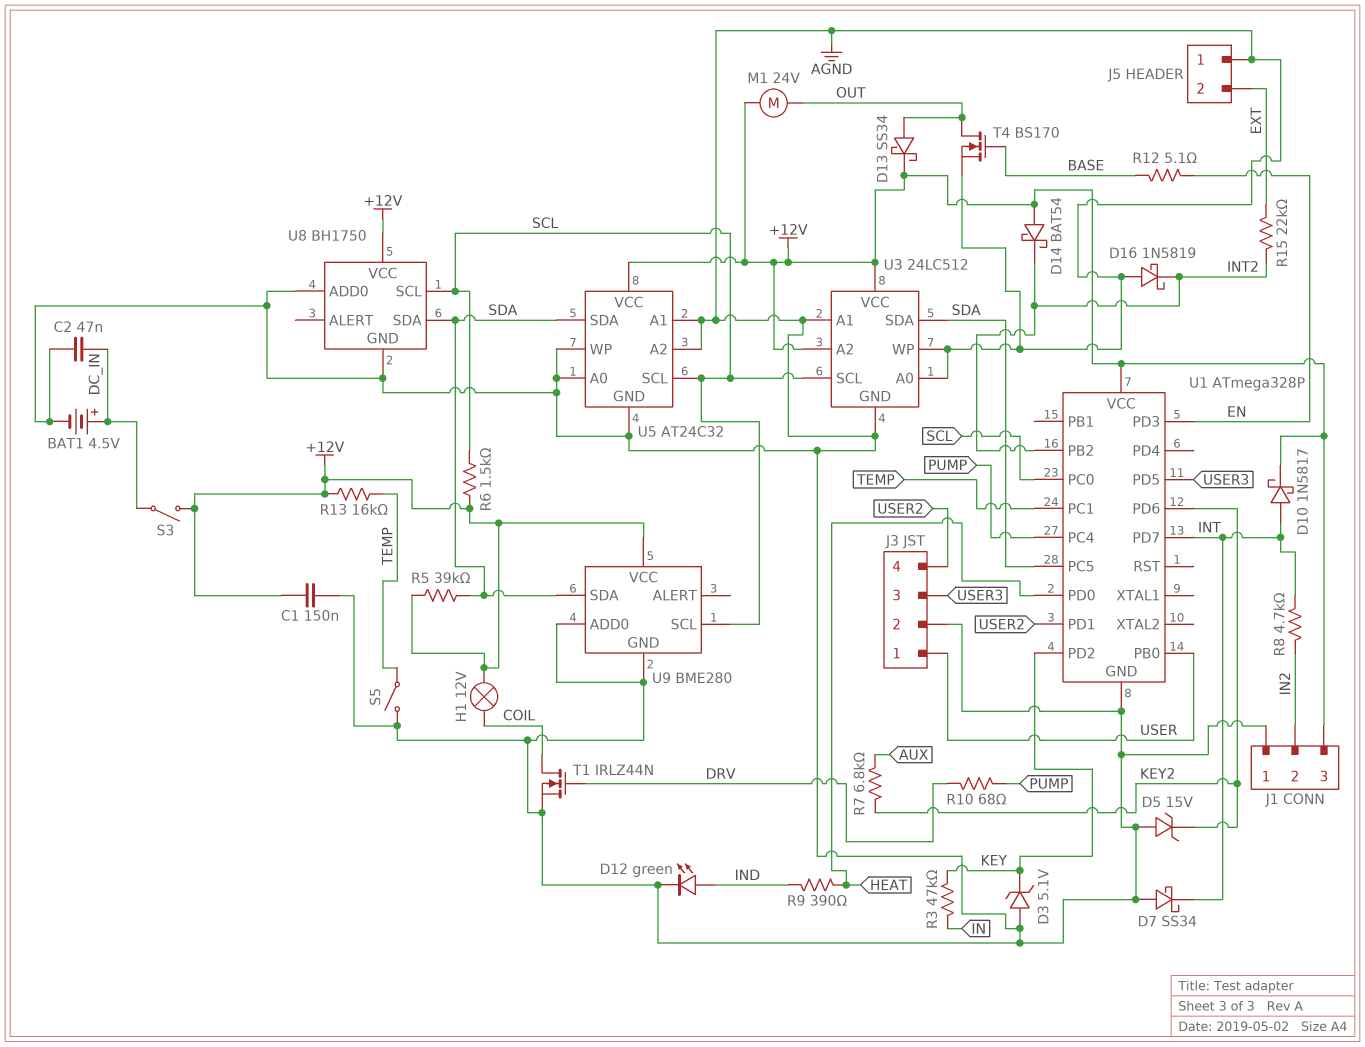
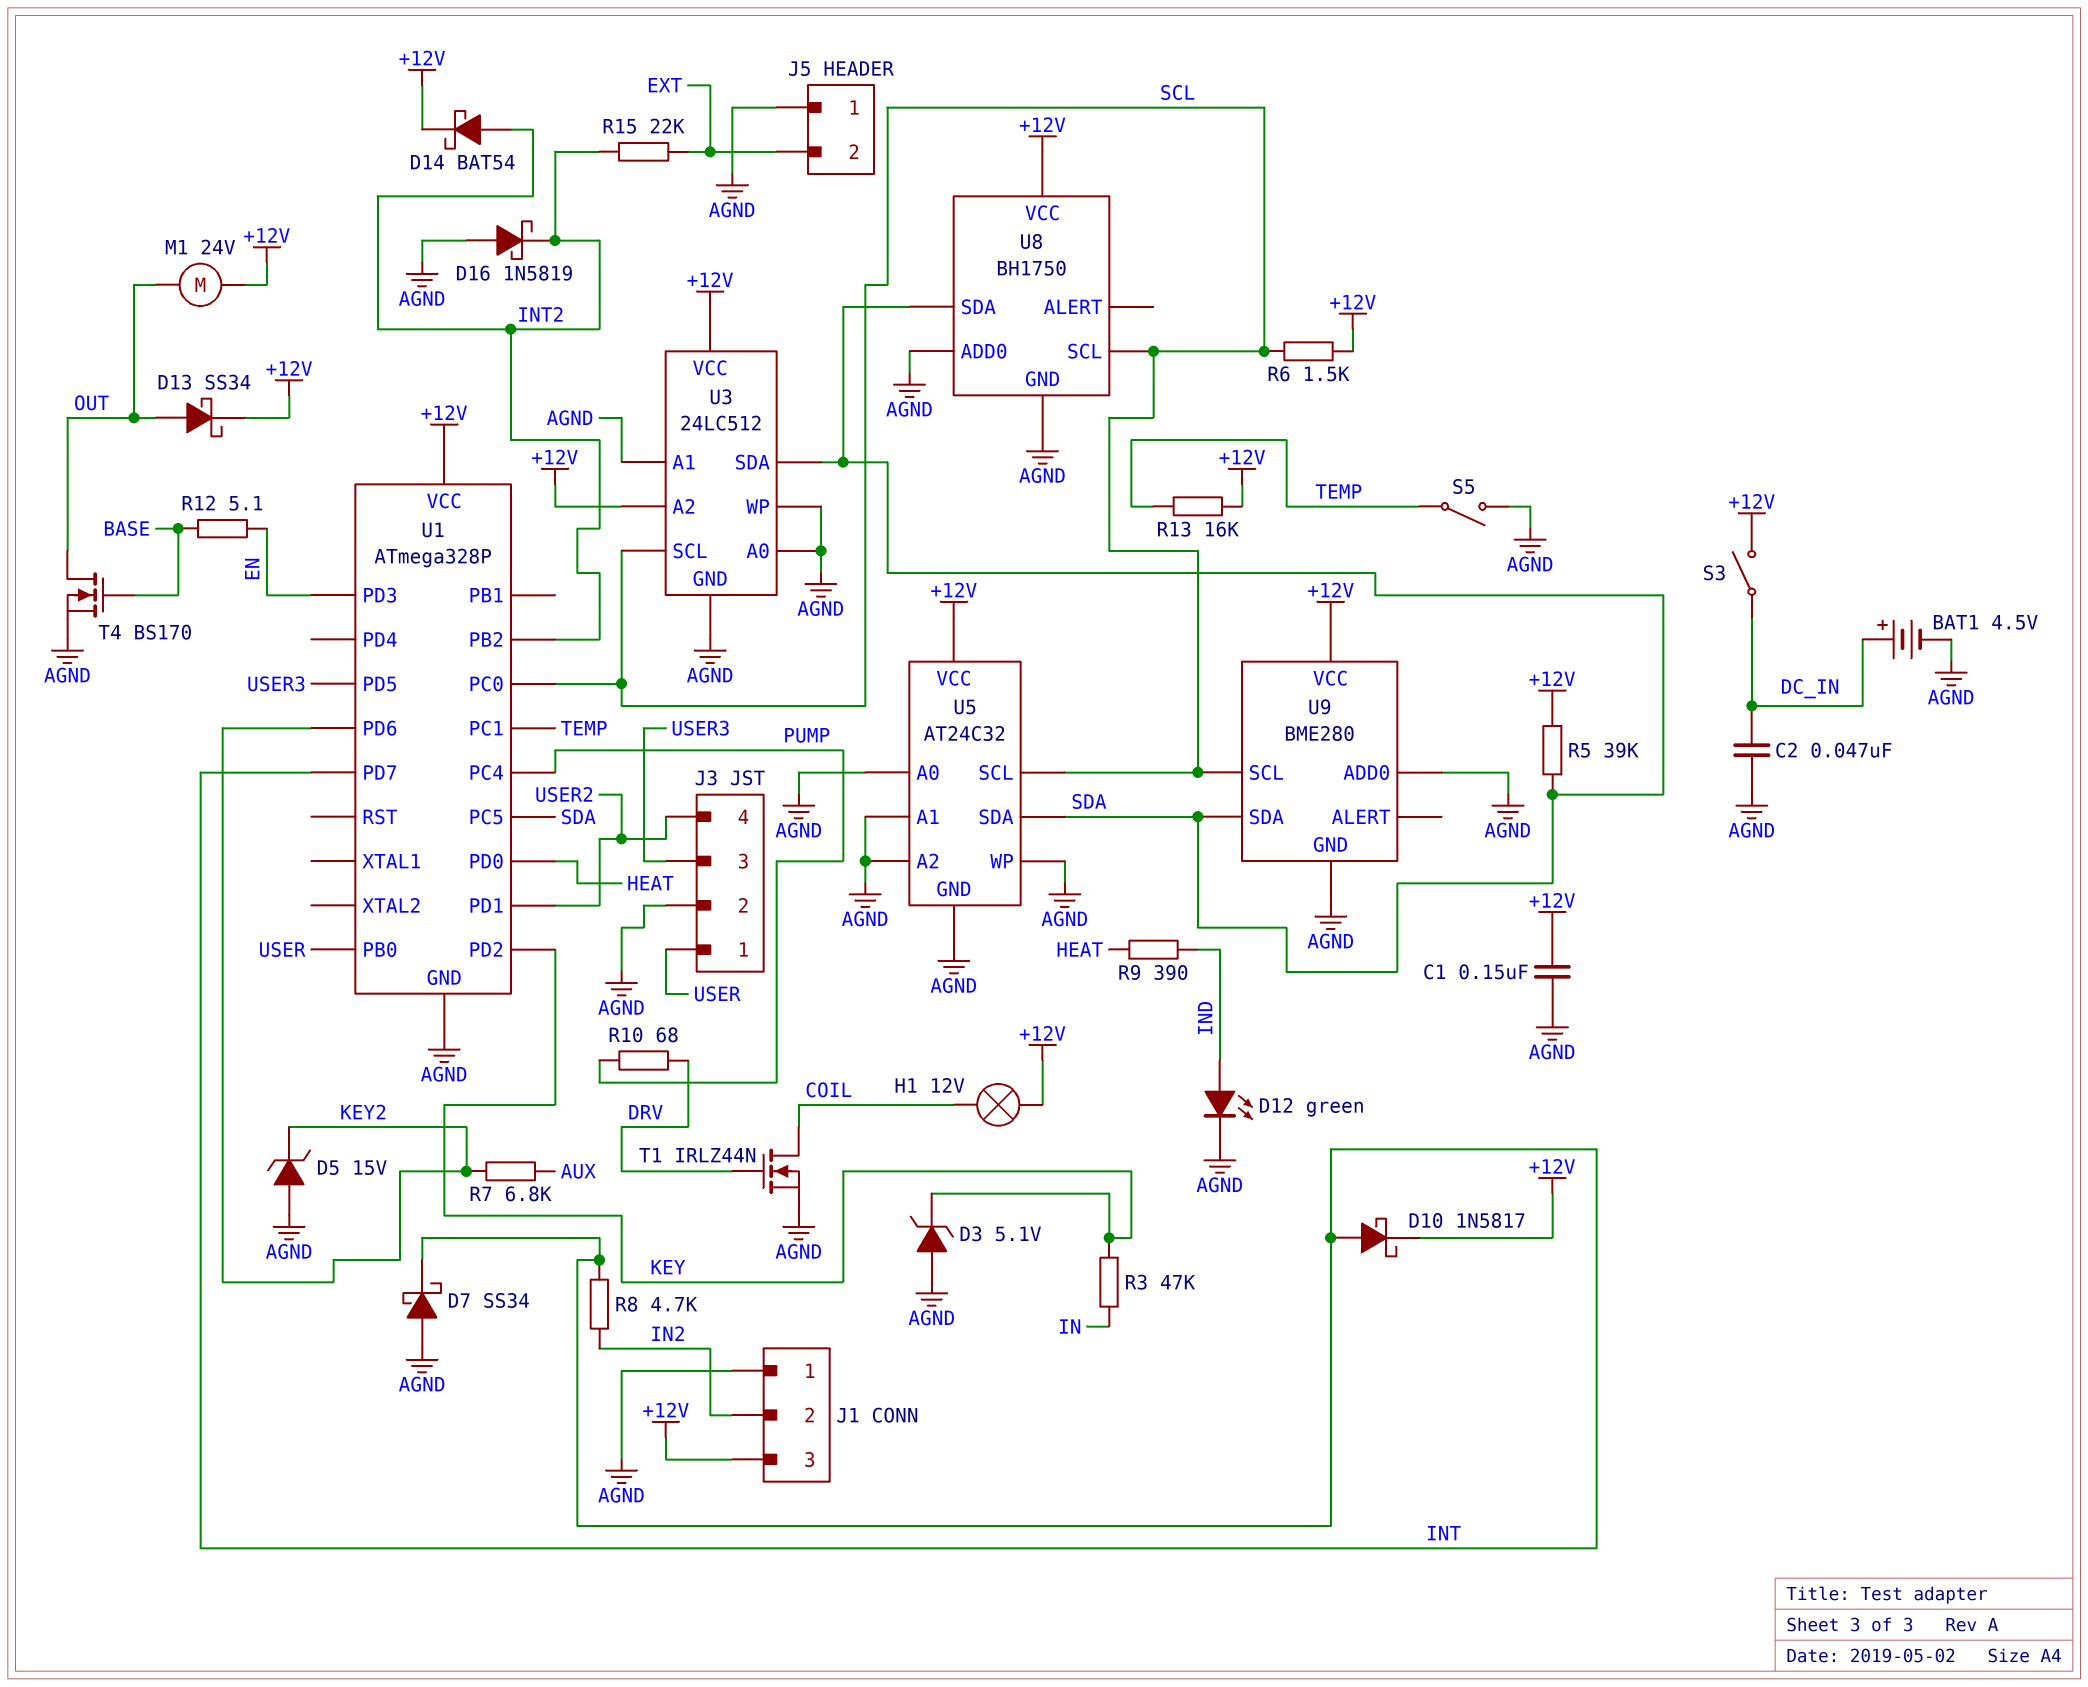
D14: schottky BAT54 (A +12V, K INT2) -> schottky BAT54 (A INT2, K +12V)

